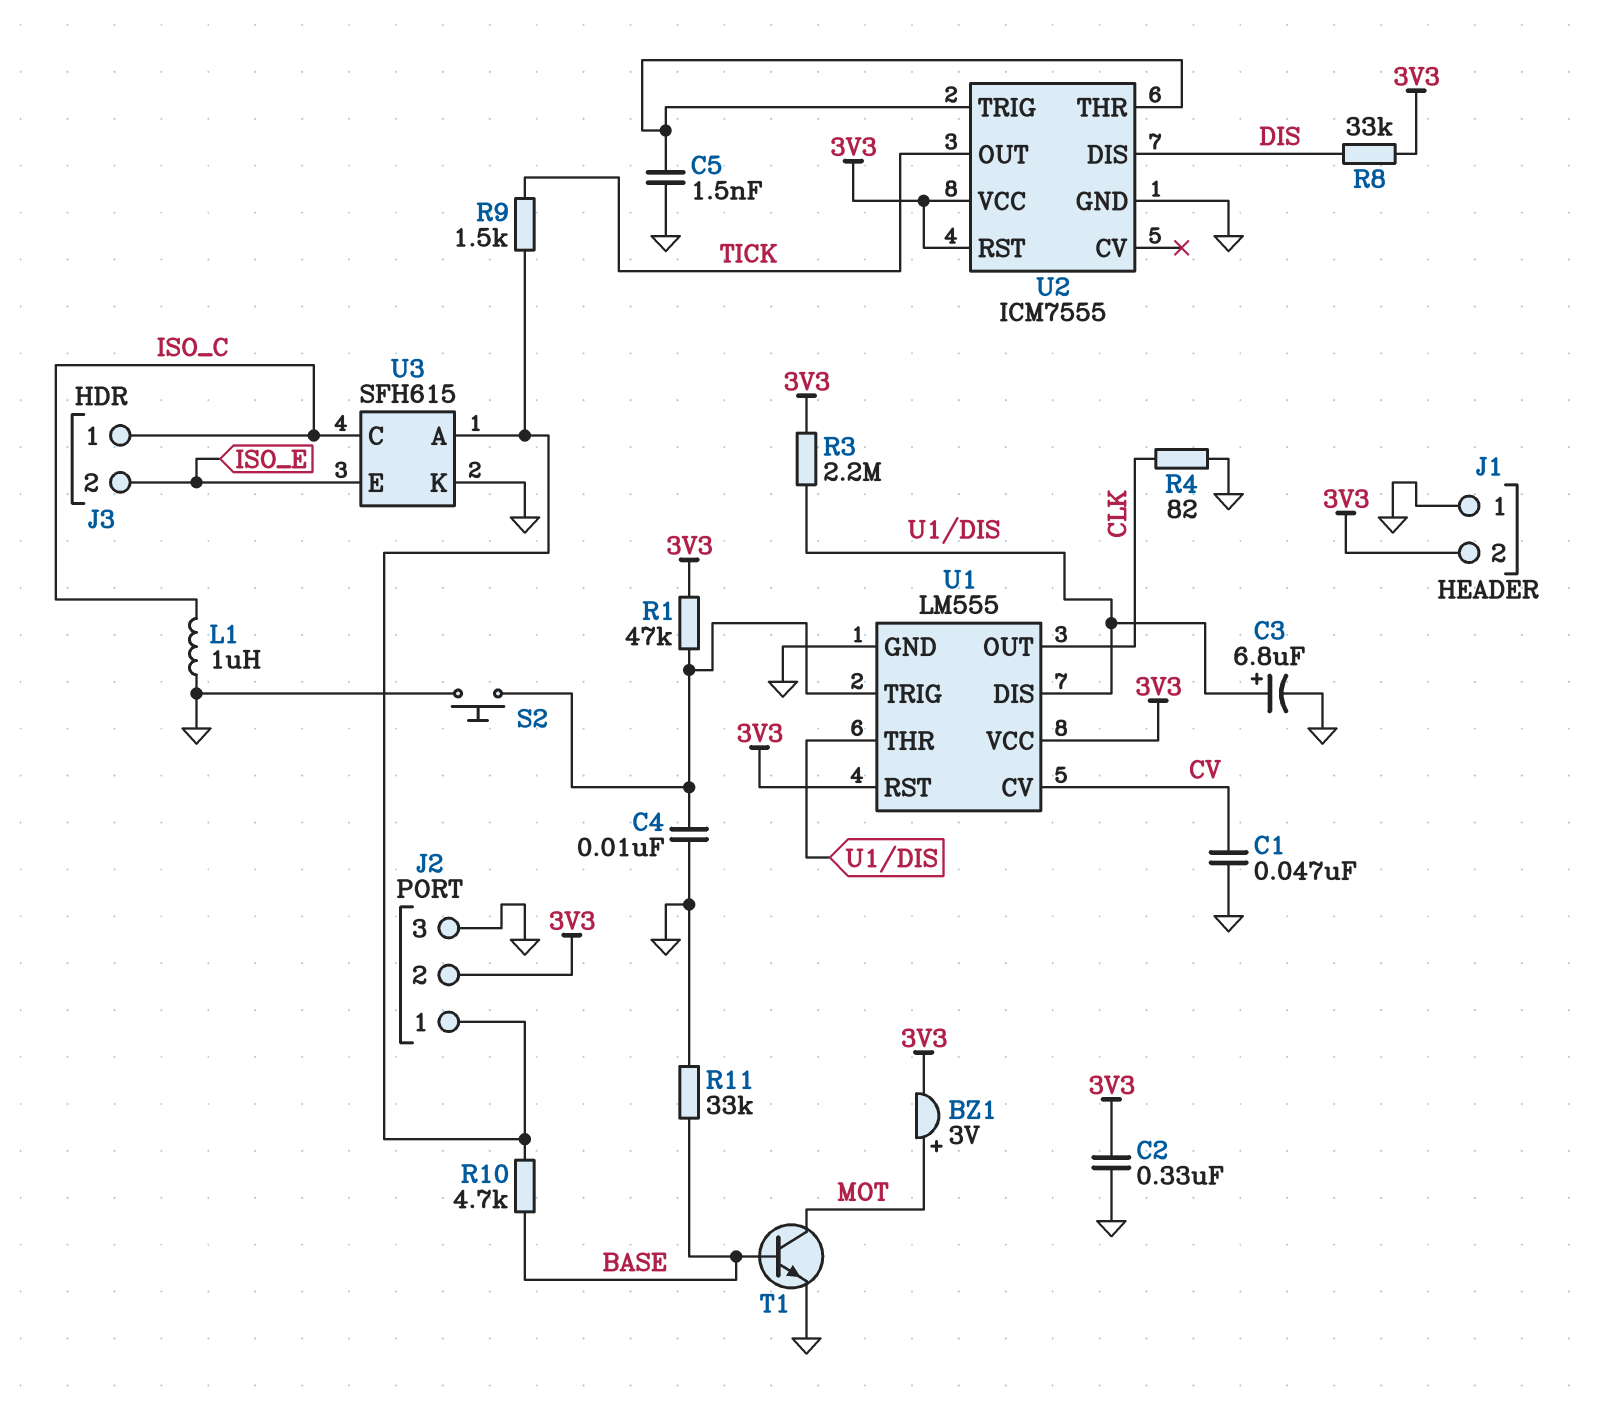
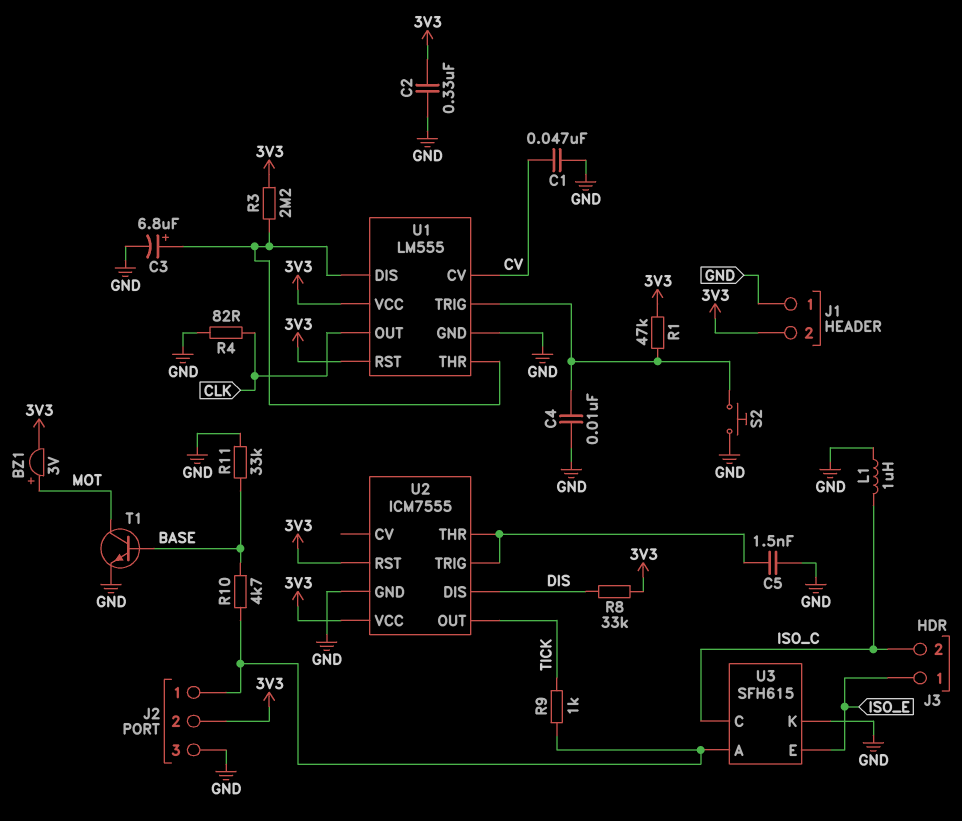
J3 pin 1: ISO_C -> ISO_E
J3 pin 2: ISO_E -> ISO_C
R9: 1.5k (J2/1, TICK) -> 1k (J2/1, TICK)

